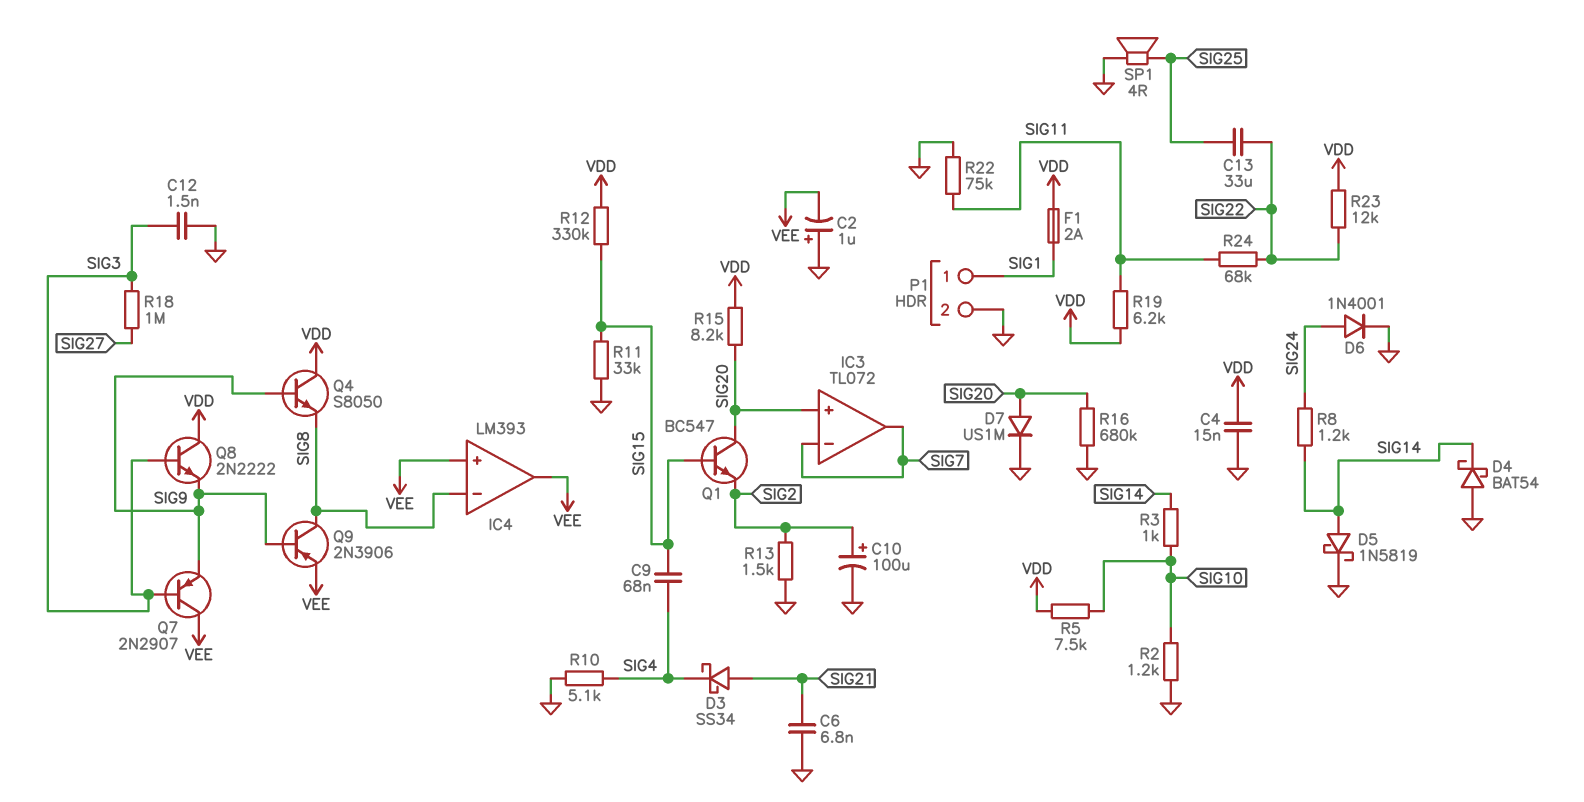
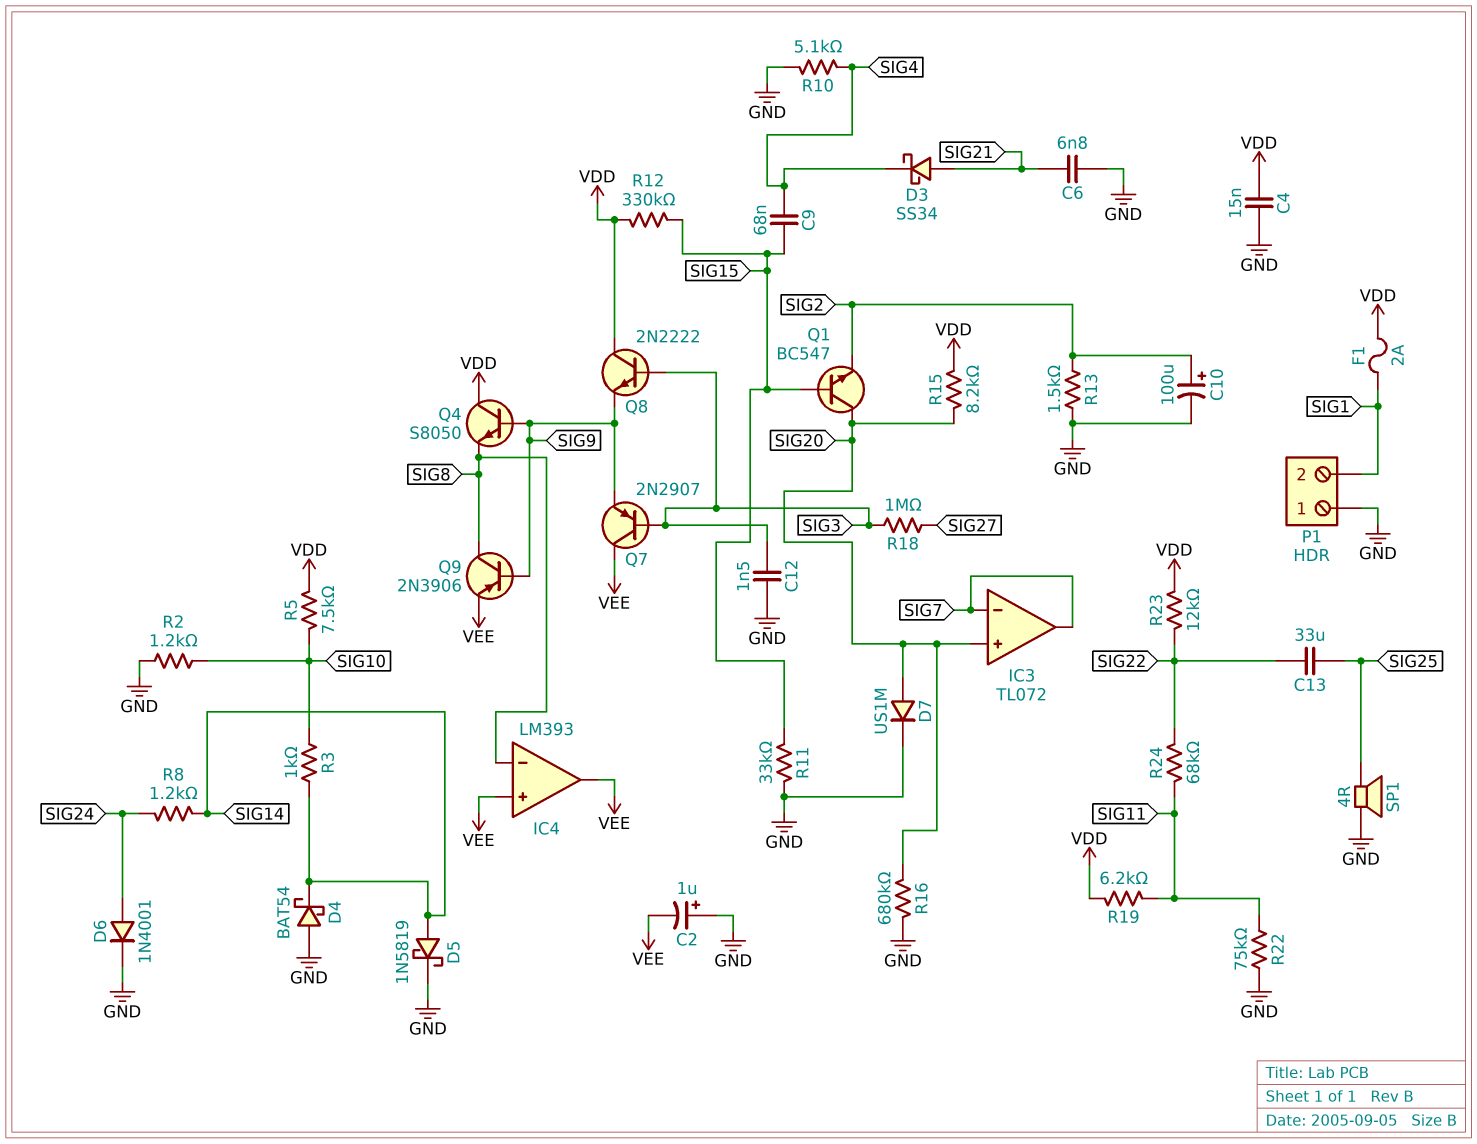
P1 pin 1: SIG1 -> GND
P1 pin 2: GND -> SIG1

